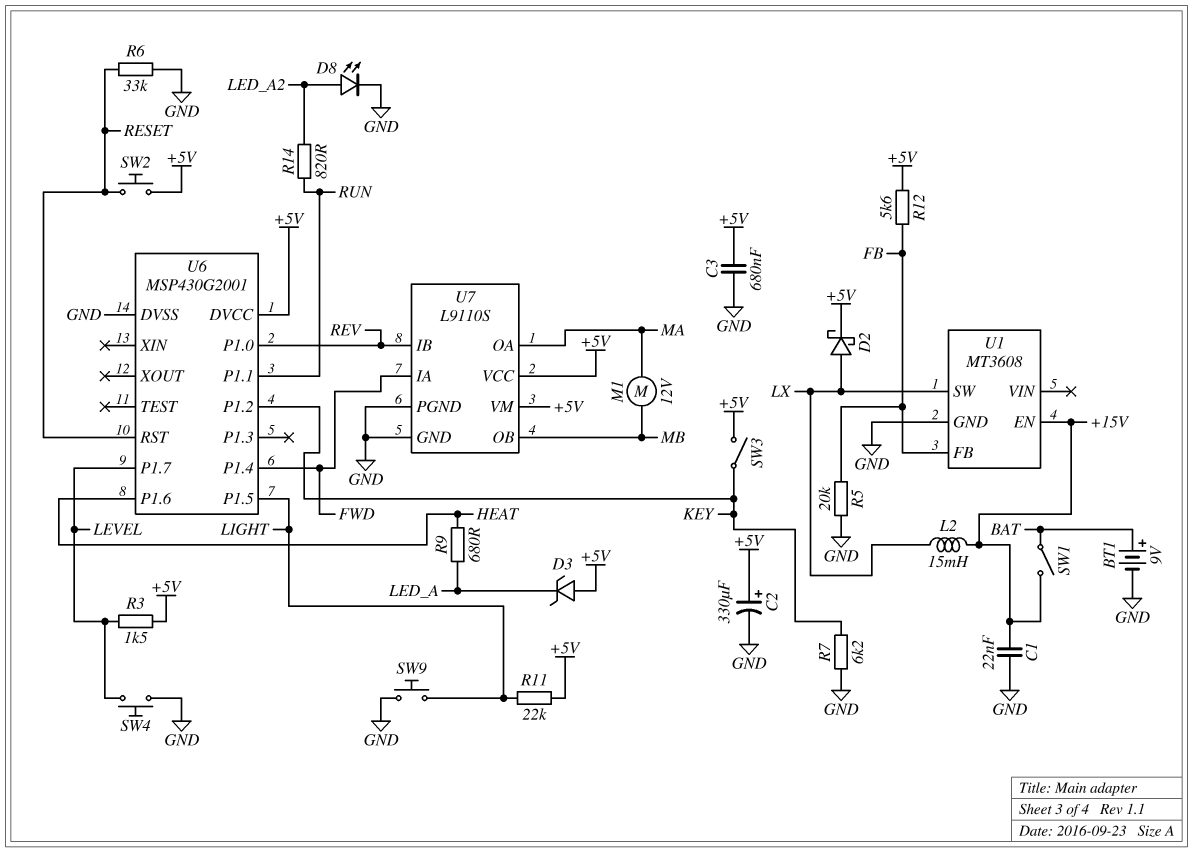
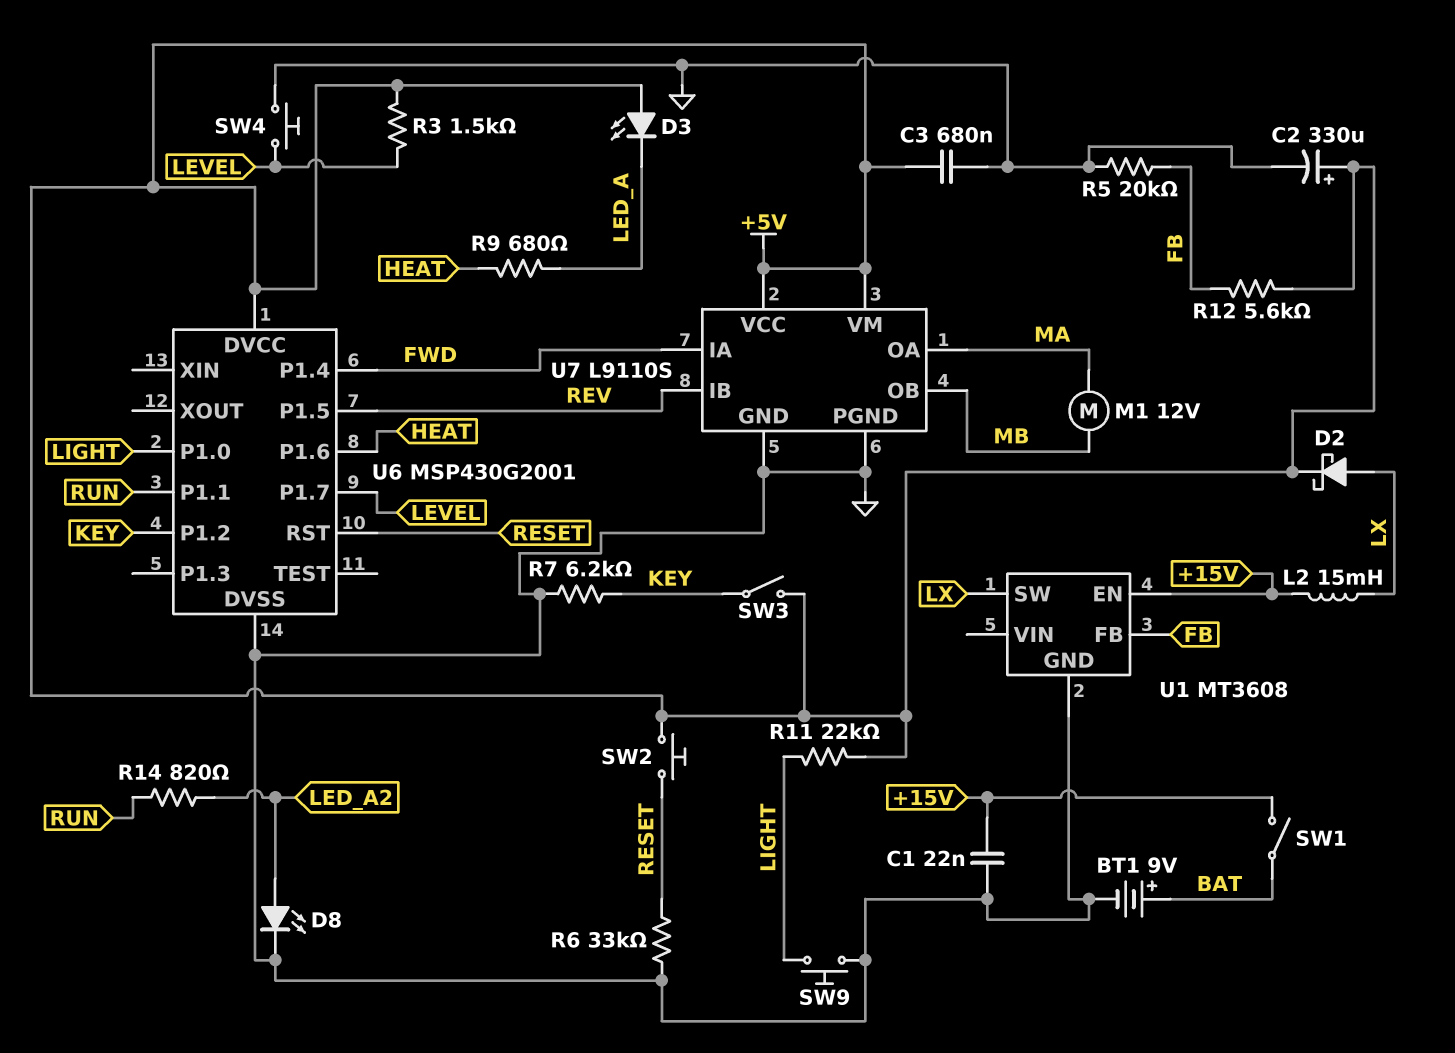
D3: zener (A +5V, K LED_A) -> LED (A +5V, K LED_A)
U6 pin P1.0: REV -> LIGHT
U6 pin P1.5: LIGHT -> REV

